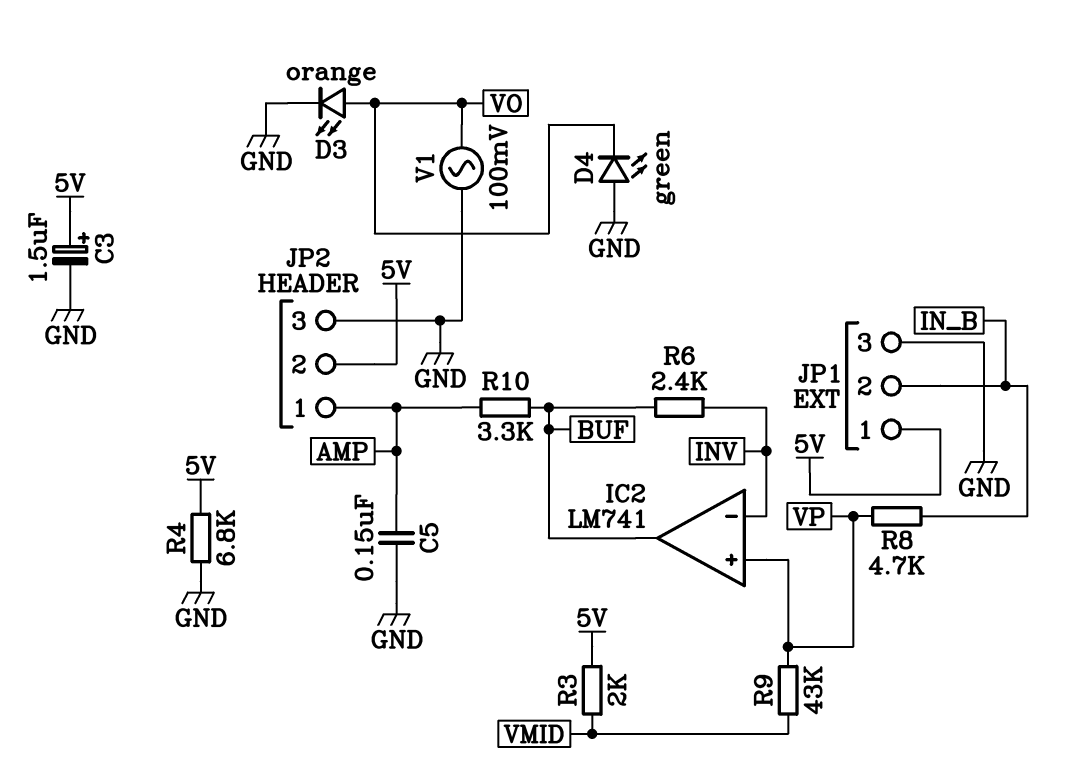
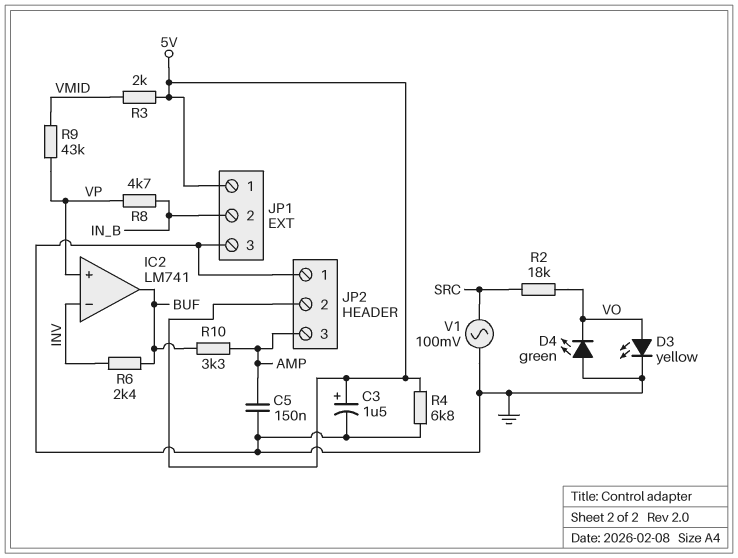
D3: LED orange (A VO, K GND) -> LED yellow (A VO, K GND)
JP2 pin 1: AMP -> GND
JP2 pin 3: GND -> AMP
R2: none -> 18k (SRC, VO)
V1: AC 100mV (GND, VO) -> AC 100mV (GND, SRC)

